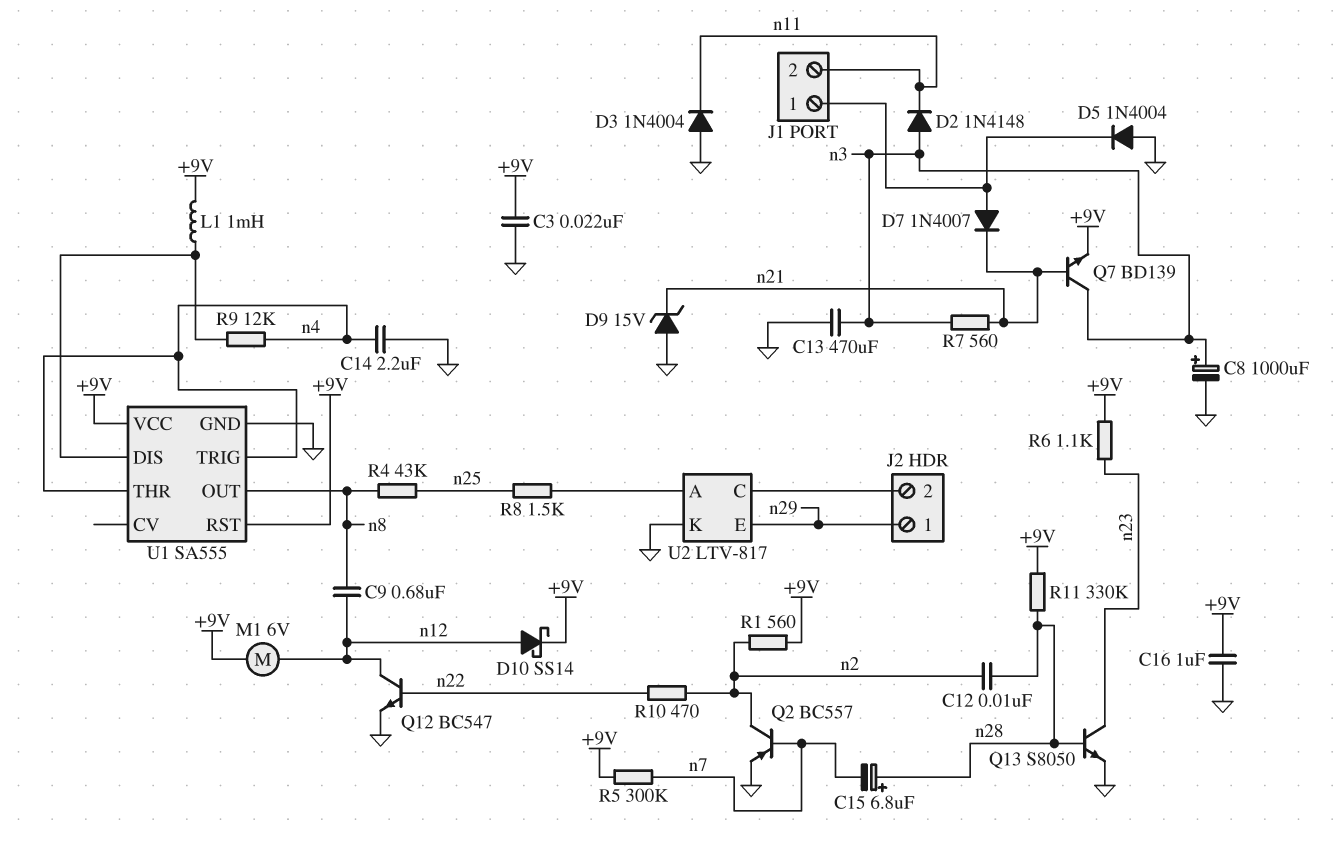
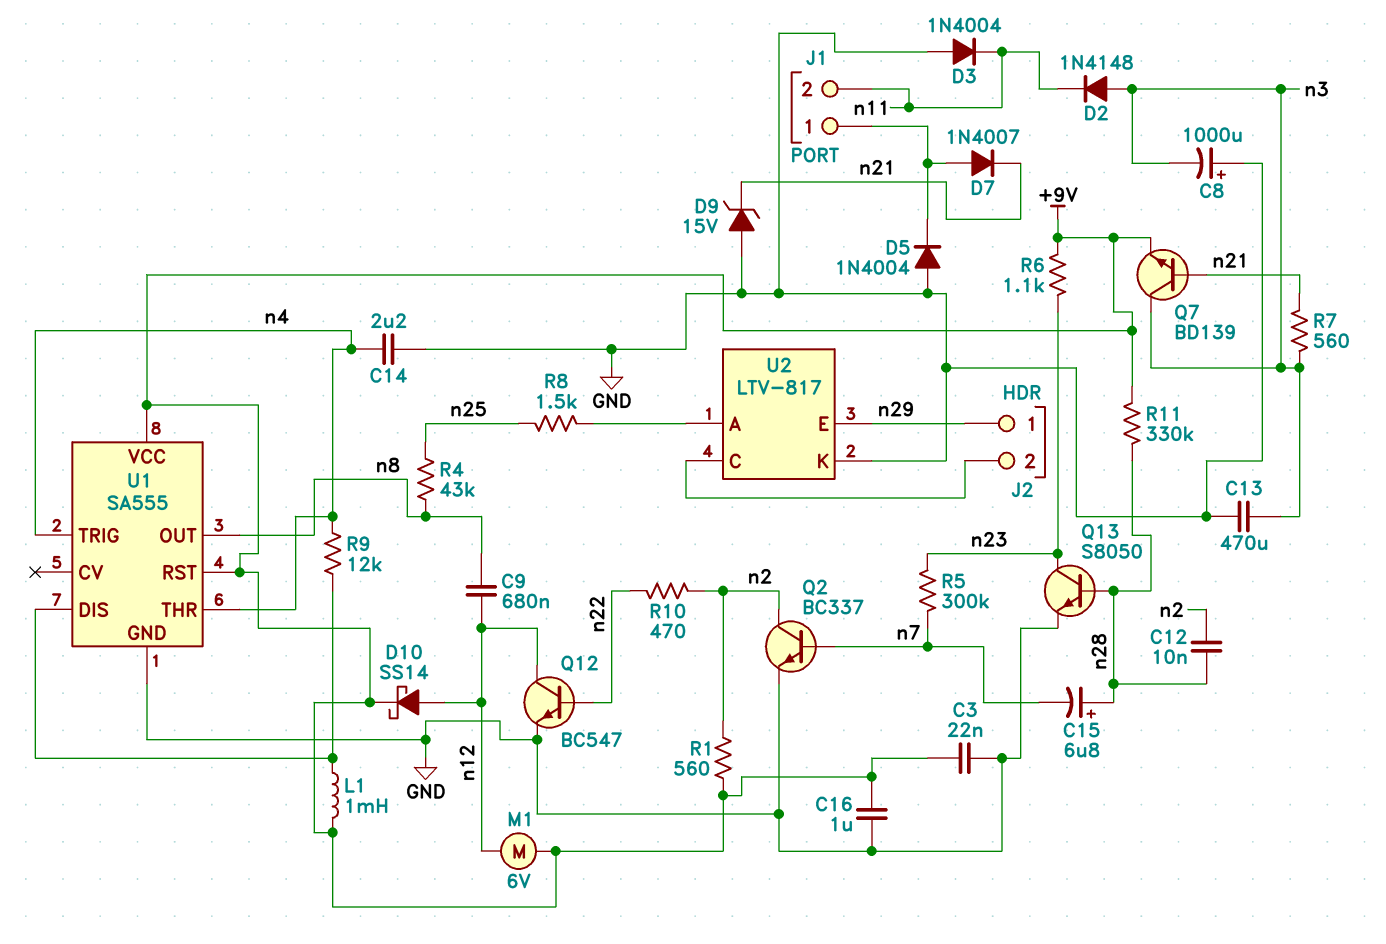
C8: 1000uF (plus n3, minus GND) -> 1000uF (plus GND, minus n3)
Q2: PNP BC557 (B n7, C n2, E GND) -> NPN BC337 (B n7, C n2, E GND)
R5: 300k (+9V, n7) -> 300k (n7, n23)

